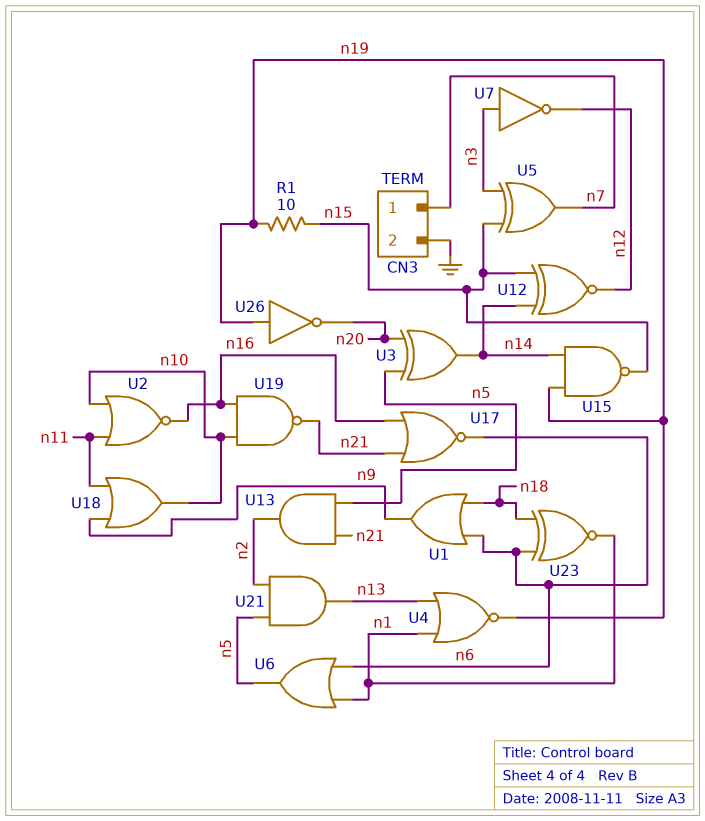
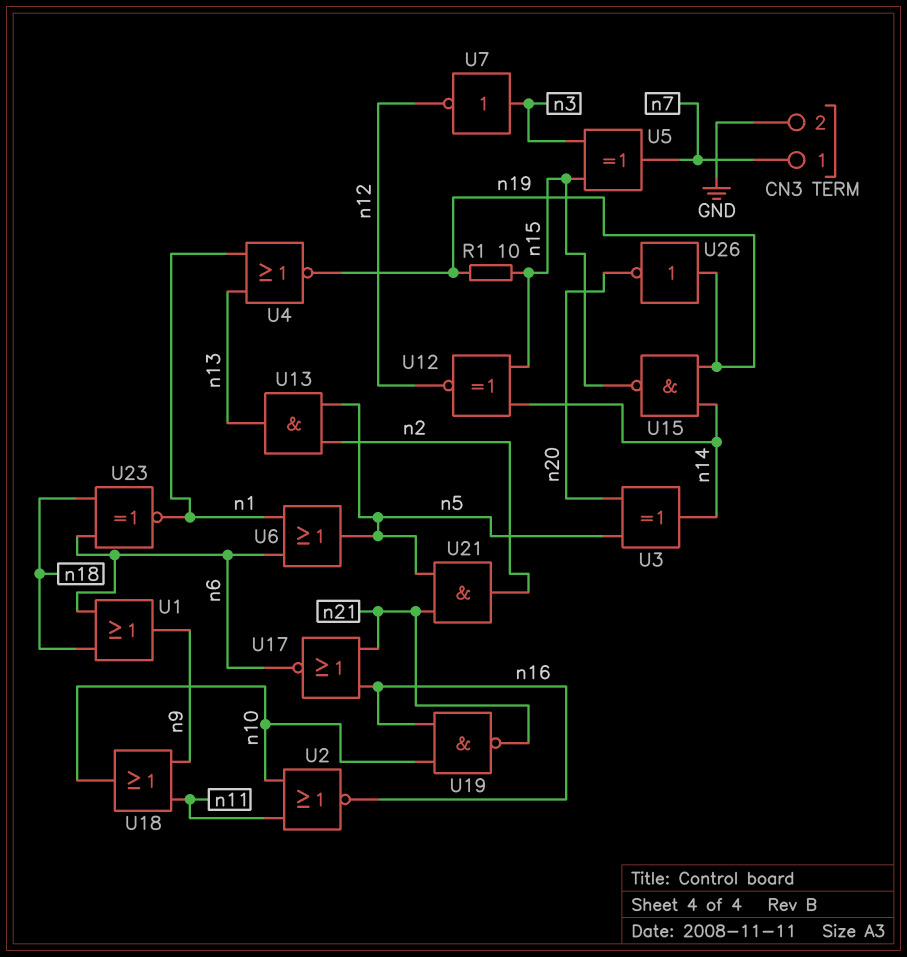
U13: AND (in n5, in n21, out n2) -> AND (in n2, in n5, out n13)
U21: AND (in n2, in n5, out n13) -> AND (in n5, in n21, out n2)

